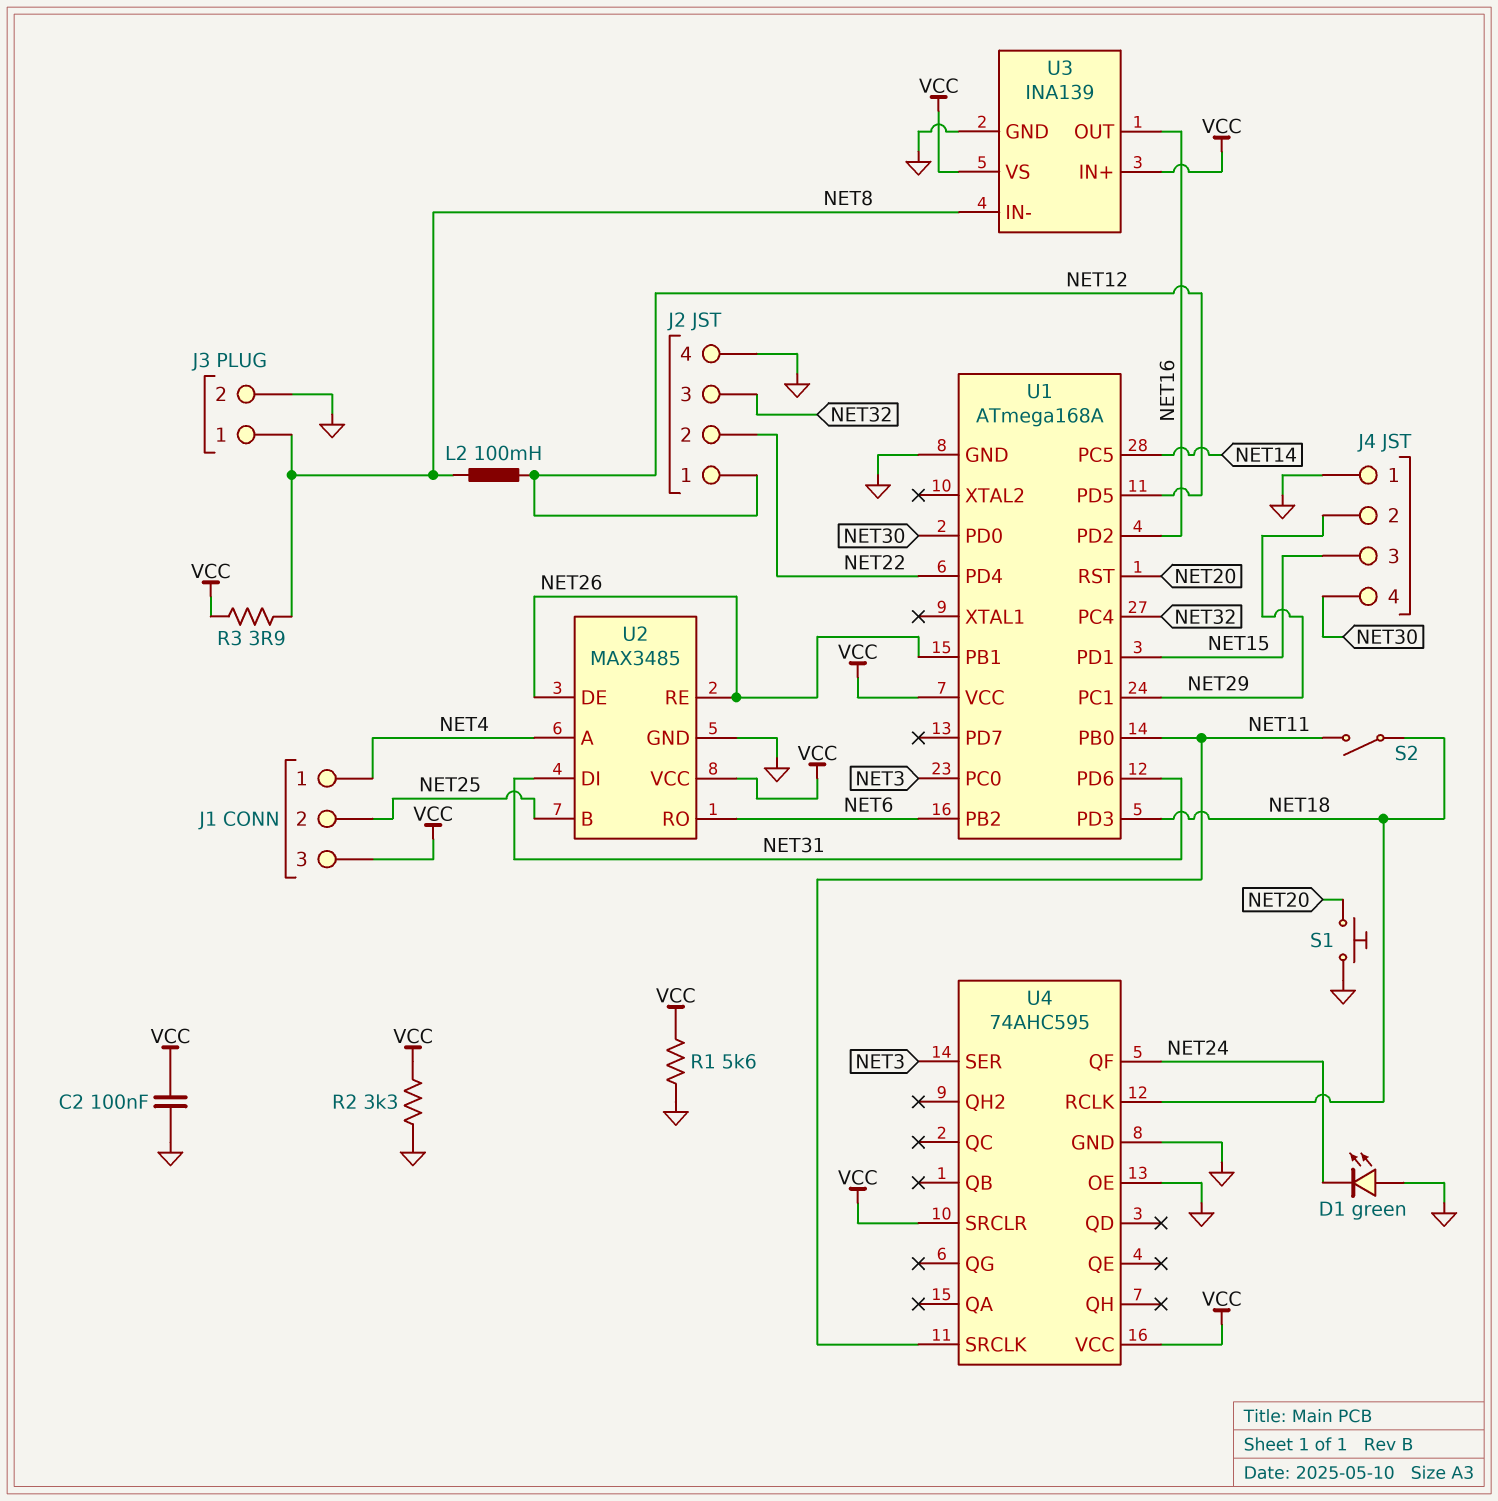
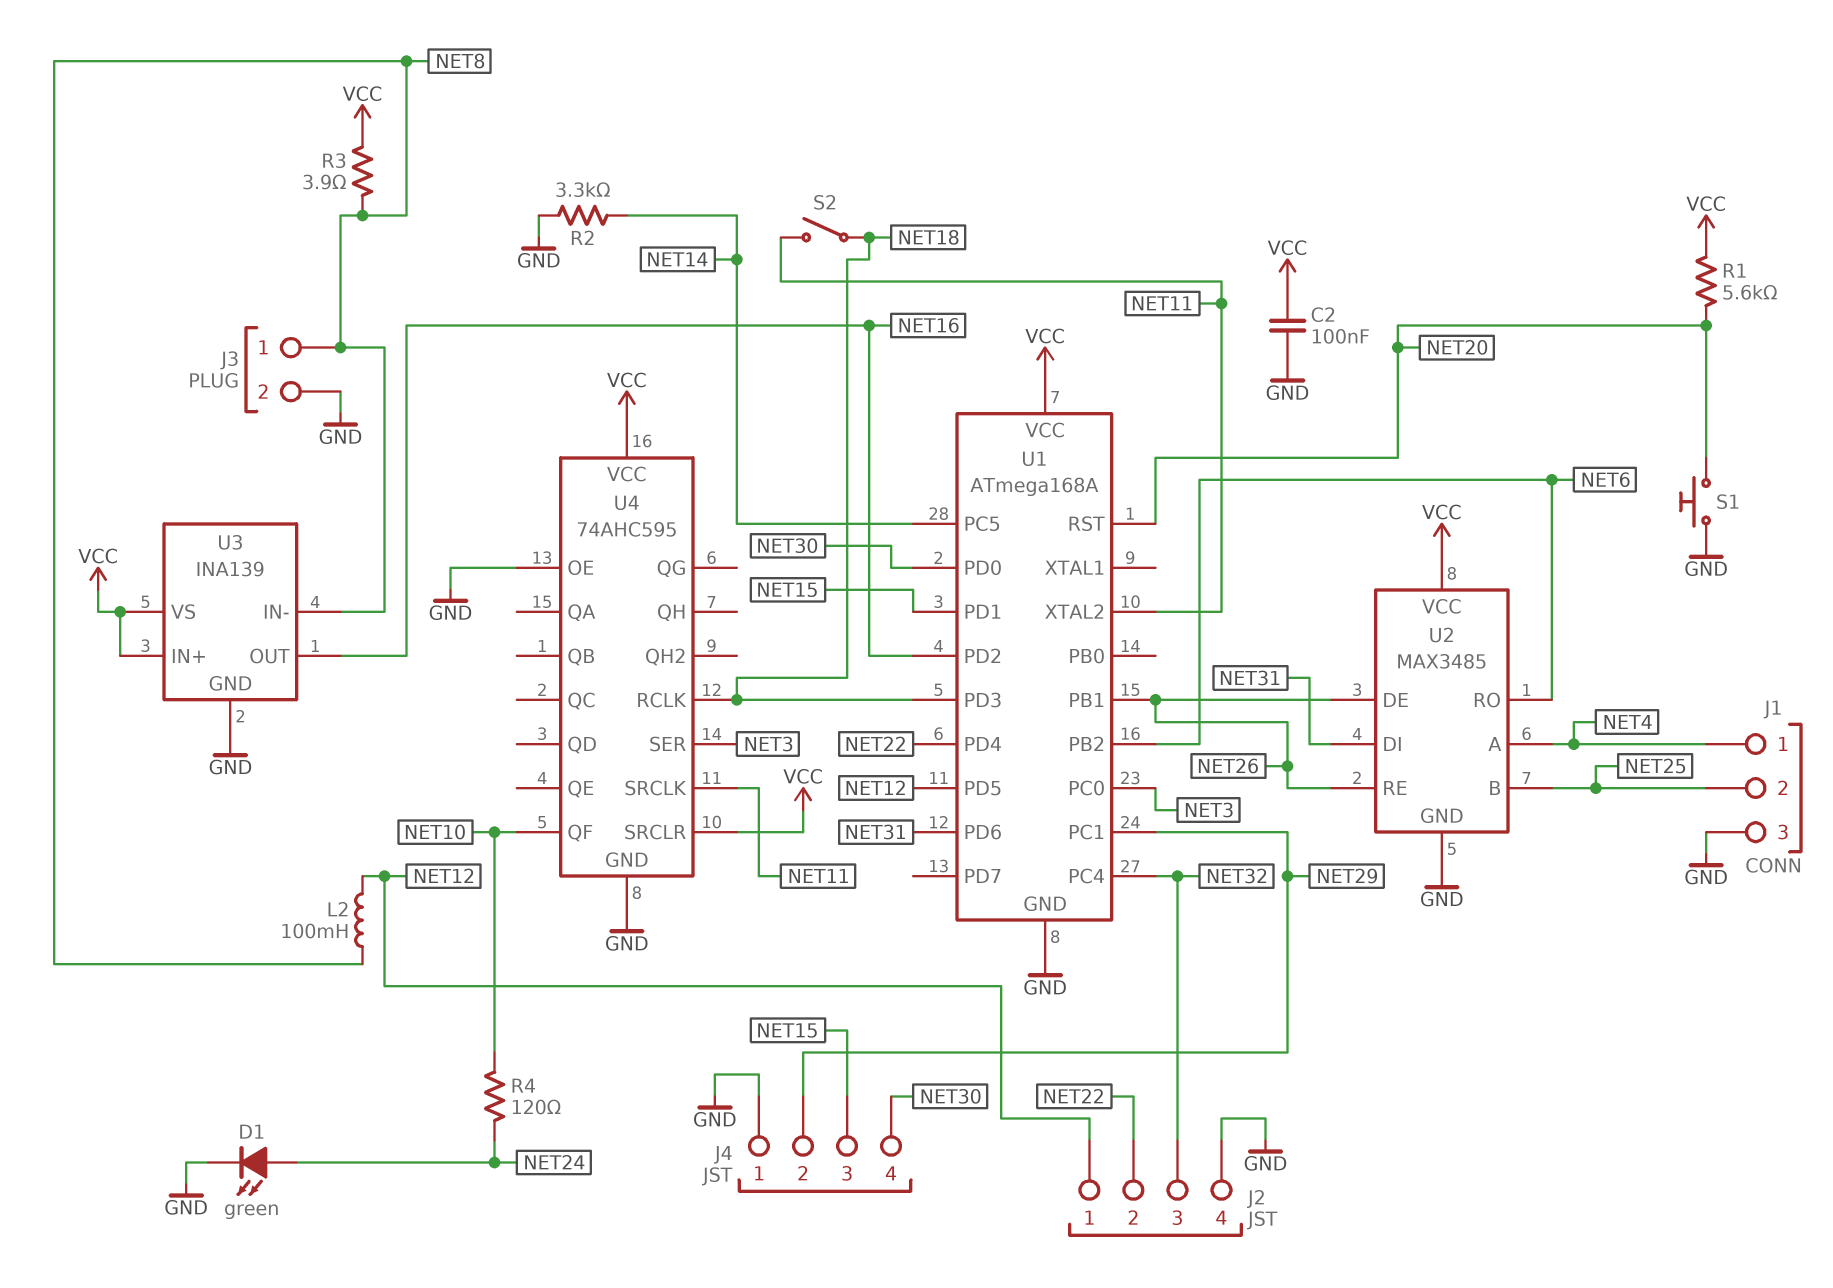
D1: LED green (A GND, K NET24) -> LED green (A NET24, K GND)
J1 pin 3: VCC -> GND
R1: 5.6k (GND, VCC) -> 5.6k (NET20, VCC)
R2: 3.3k (GND, VCC) -> 3.3k (GND, NET14)
R4: none -> 120 (NET10, NET24)
U1 pin PB0: NET11 -> none
U1 pin XTAL2: none -> NET11
U4 pin QF: NET24 -> NET10

